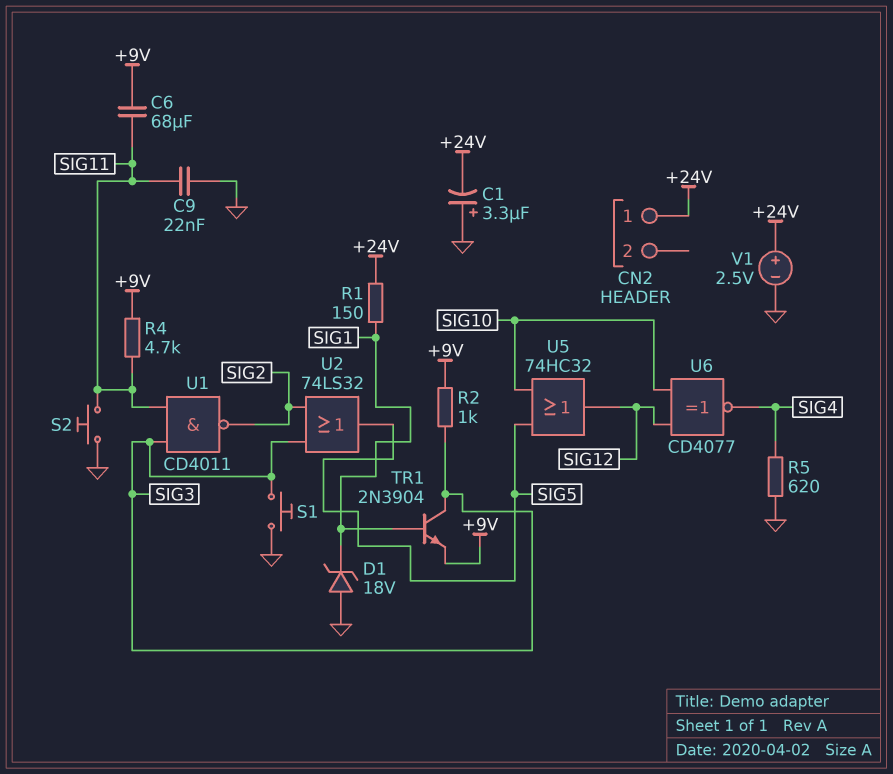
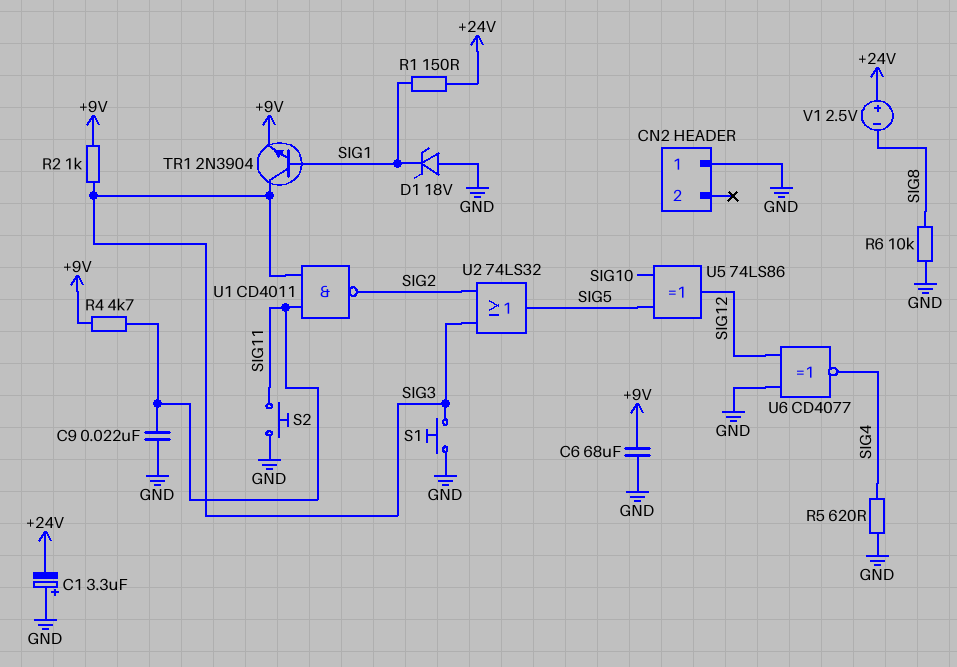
C6: 68uF (+9V, SIG11) -> 68uF (+9V, GND)
CN2 pin 1: +24V -> GND
R6: none -> 10k (GND, SIG8)
U5: OR 74HC32 (in SIG5, in SIG10, out SIG12) -> XOR 74LS86 (in SIG5, in SIG10, out SIG12)
U6: XNOR CD4077 (in SIG10, in SIG12, out SIG4) -> XNOR CD4077 (in GND, in SIG12, out SIG4)
V1: 2.5V (plus +24V, minus GND) -> 2.5V (plus +24V, minus SIG8)

